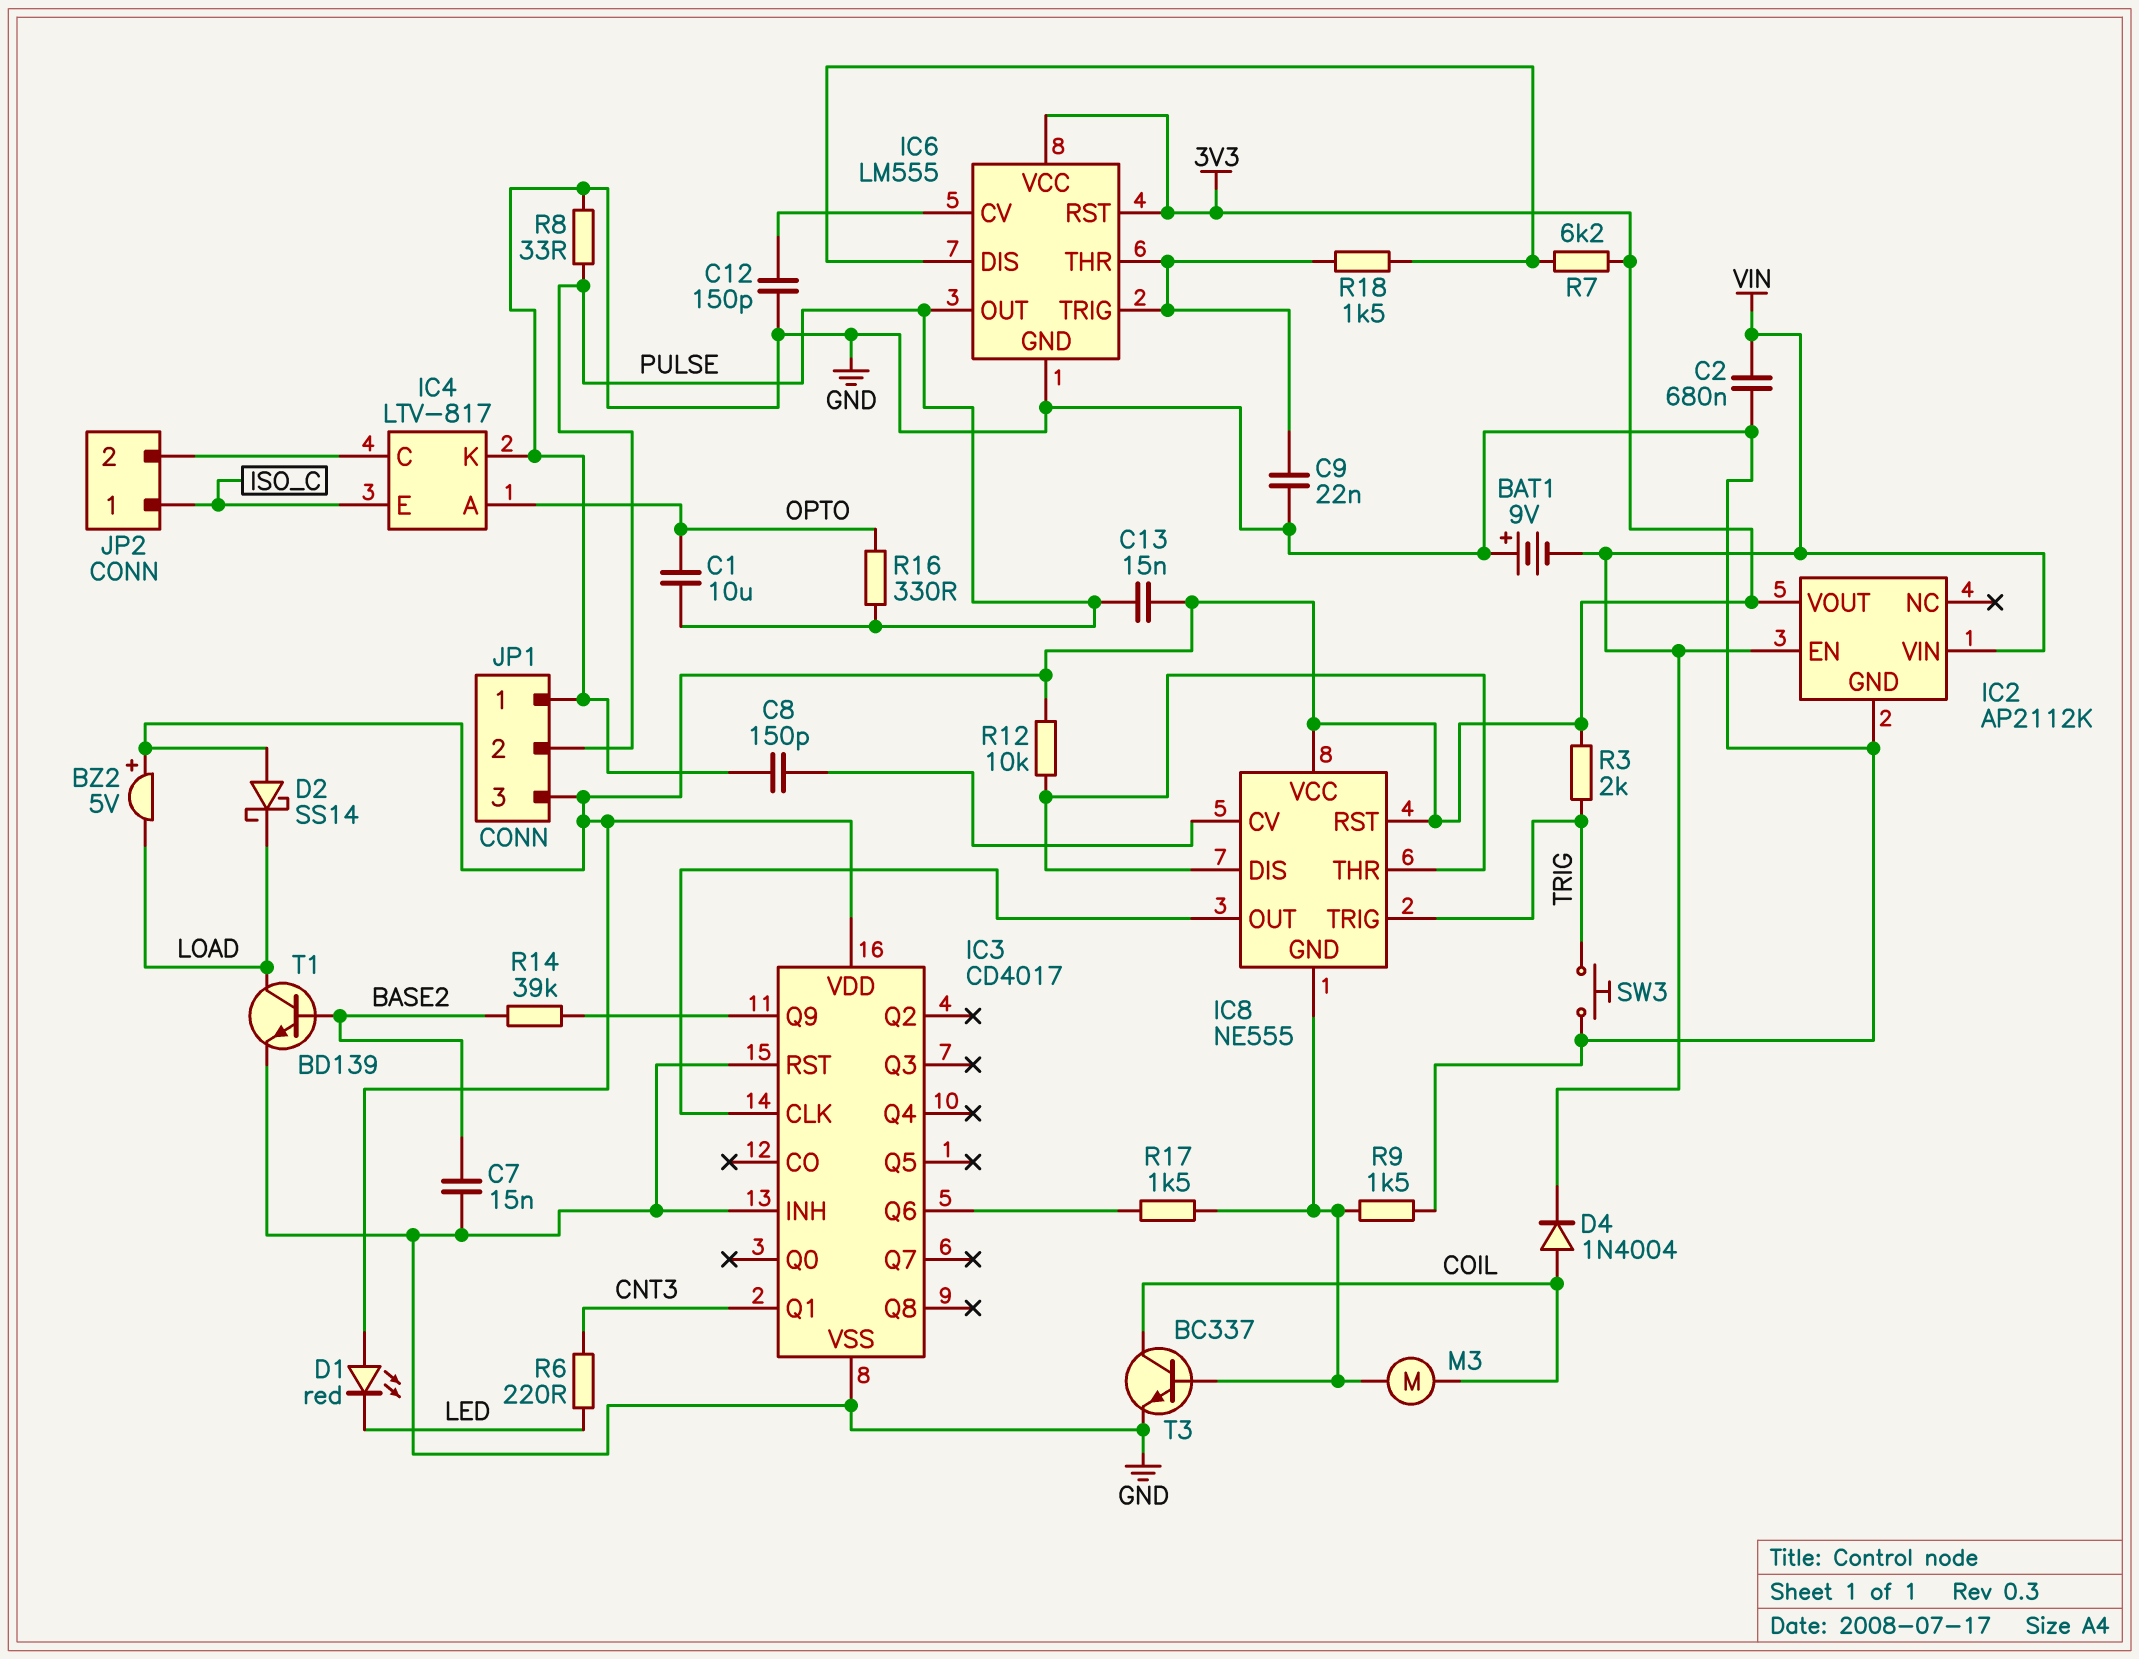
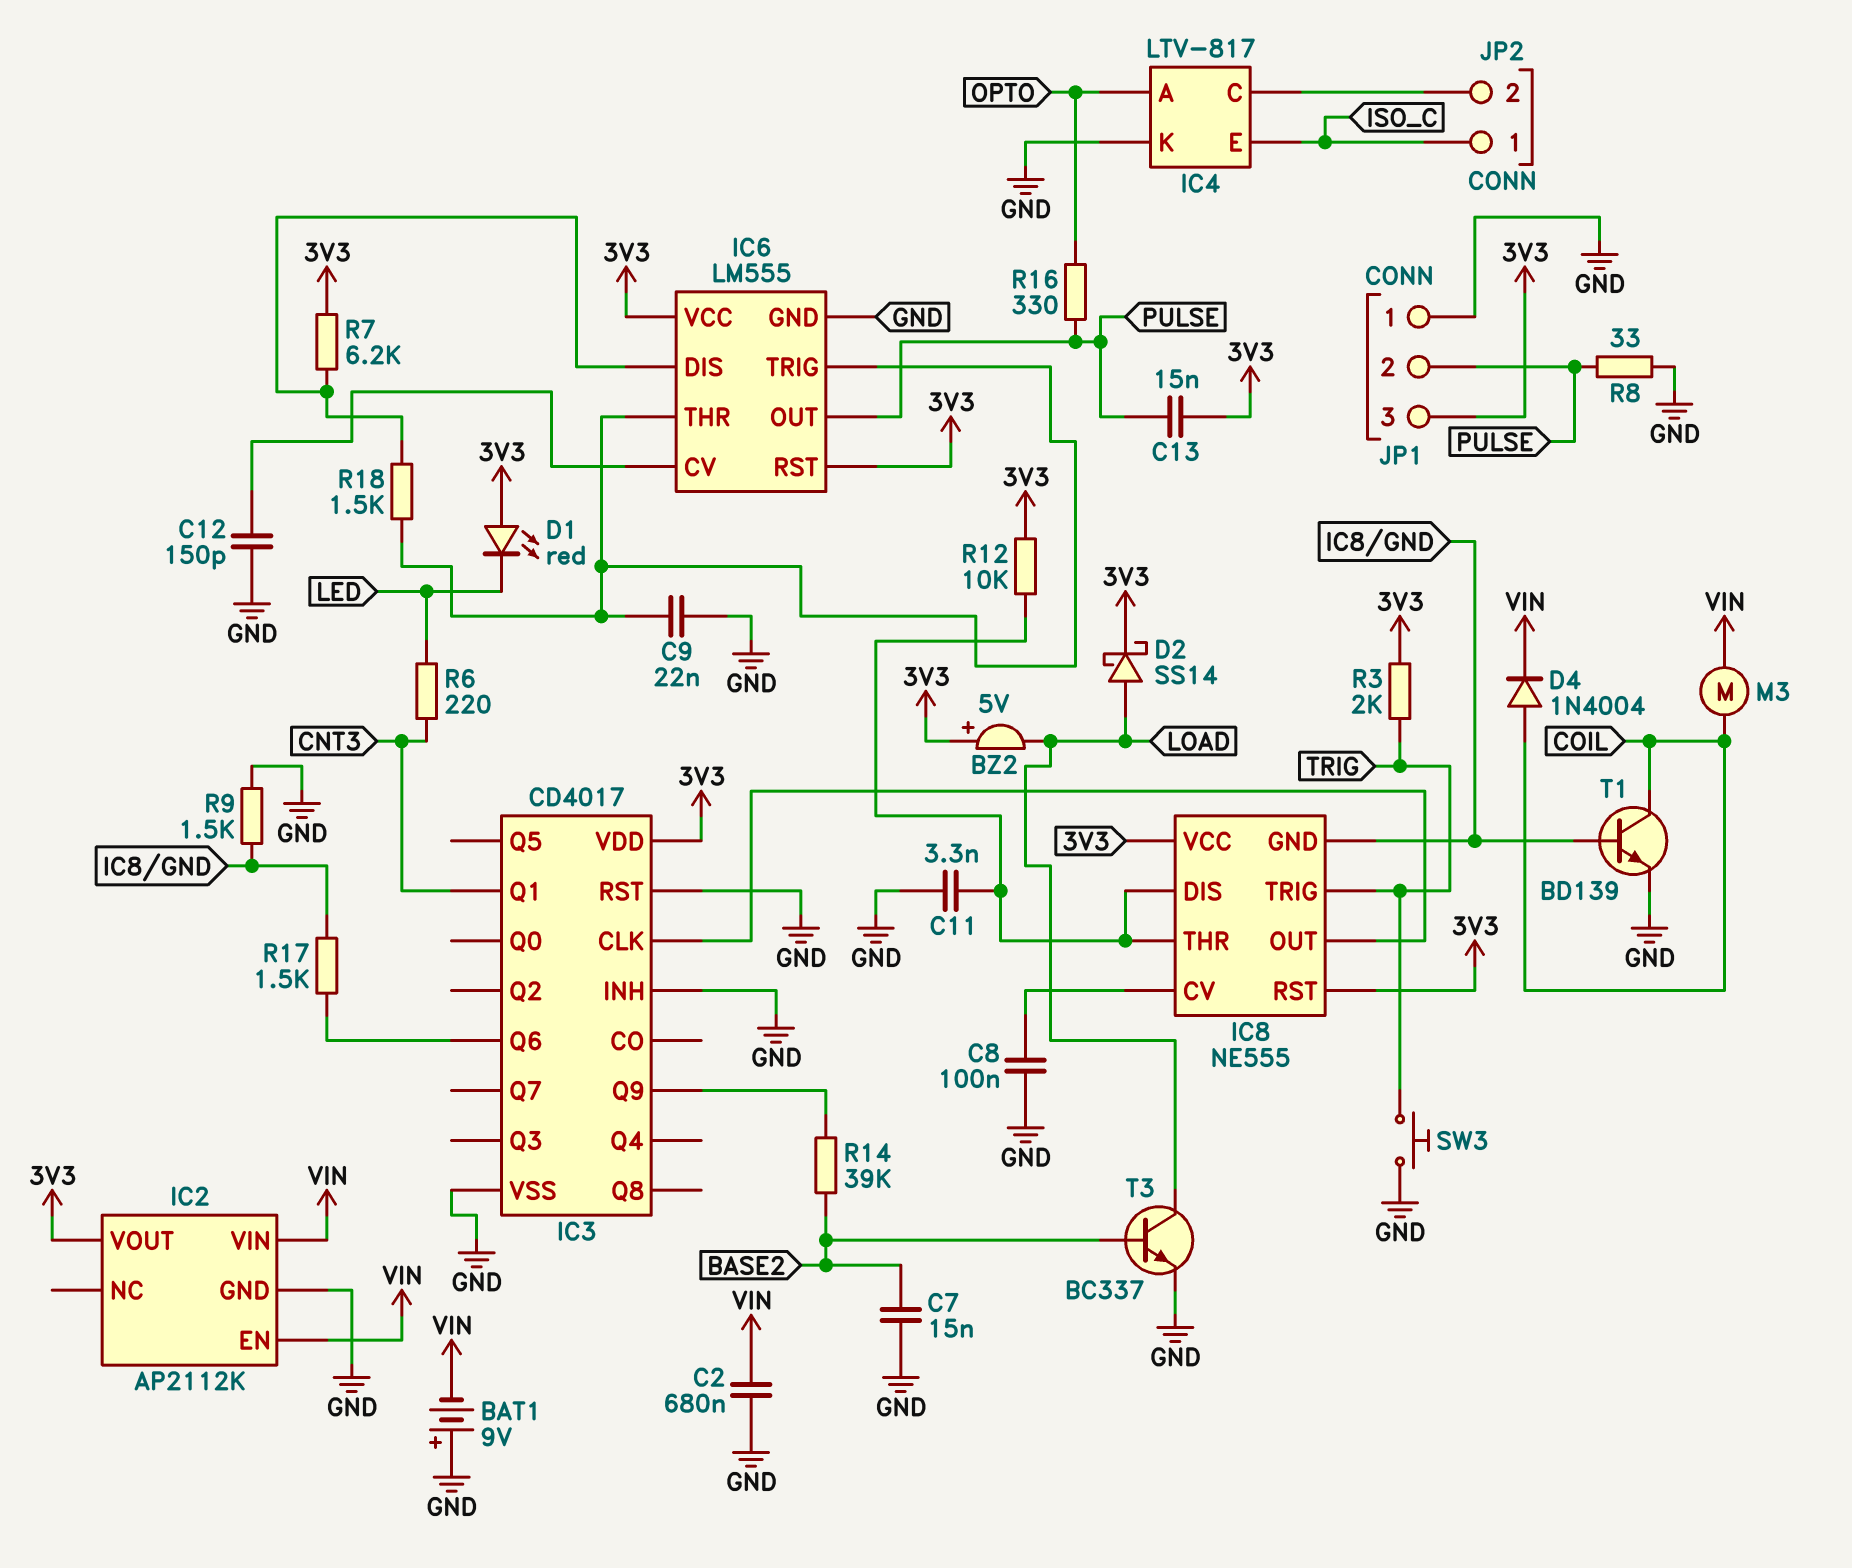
C1: 10uF (OPTO, PULSE) -> none
C8: 150pF (GND, IC8/CV) -> 100nF (GND, IC8/CV)
C11: none -> 3.3nF (GND, IC8/DIS)
D2: schottky SS14 (A 3V3, K LOAD) -> schottky SS14 (A LOAD, K 3V3)
M3: motor (COIL, IC8/GND) -> motor (COIL, VIN)
T1: NPN BD139 (B BASE2, C LOAD, E GND) -> NPN BD139 (B IC8/GND, C COIL, E GND)
T3: NPN BC337 (B IC8/GND, C COIL, E GND) -> NPN BC337 (B BASE2, C LOAD, E GND)

